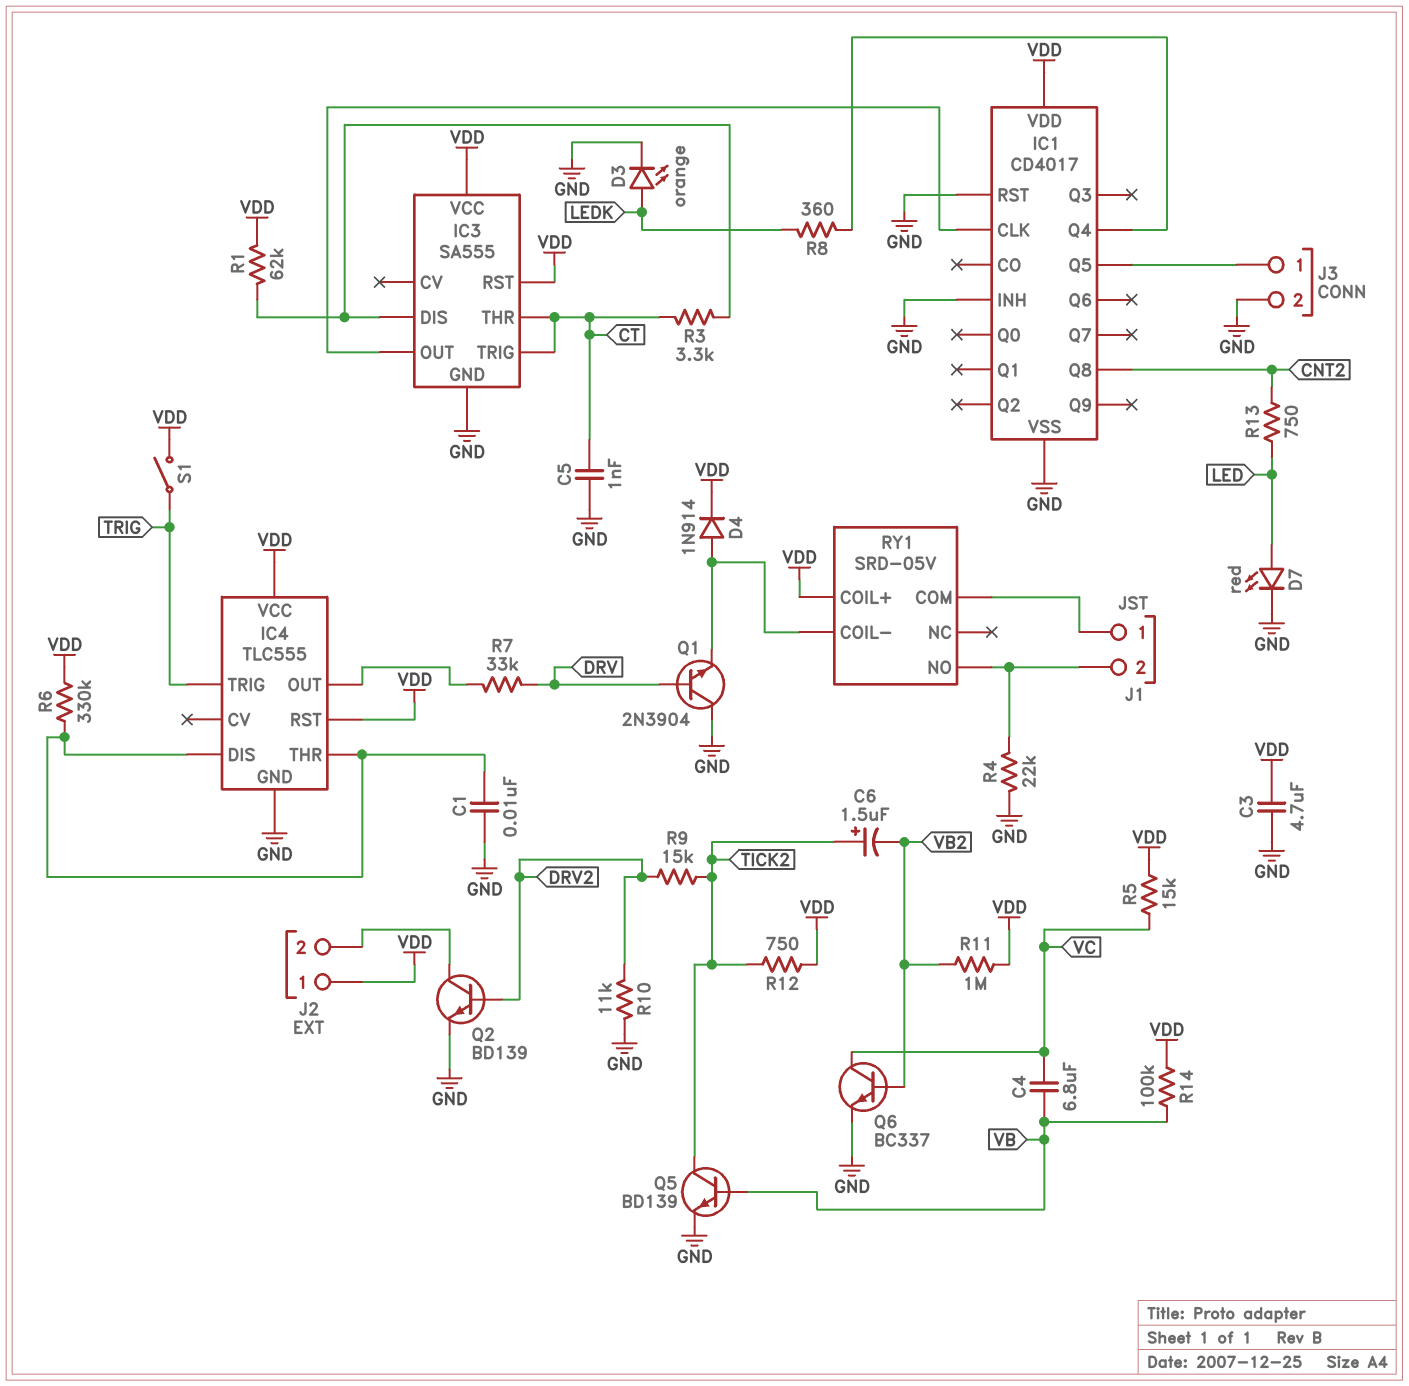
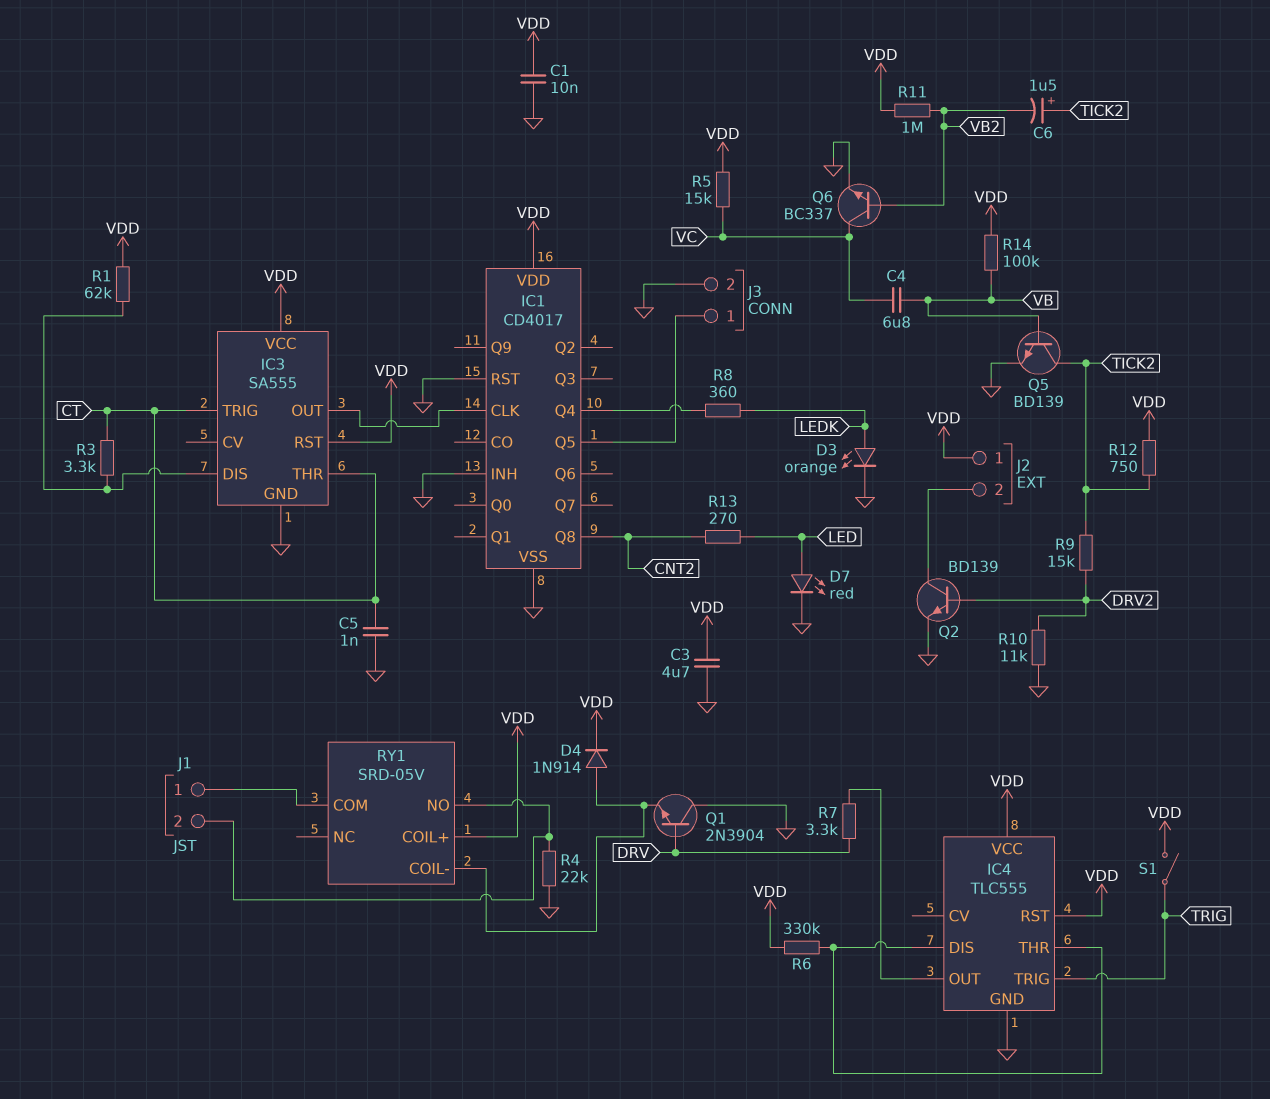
C1: 10nF (GND, IC4/DIS) -> 10nF (GND, VDD)
R7: 33k (DRV, IC4/OUT) -> 3.3k (DRV, IC4/OUT)
R13: 750 (CNT2, LED) -> 270 (CNT2, LED)

